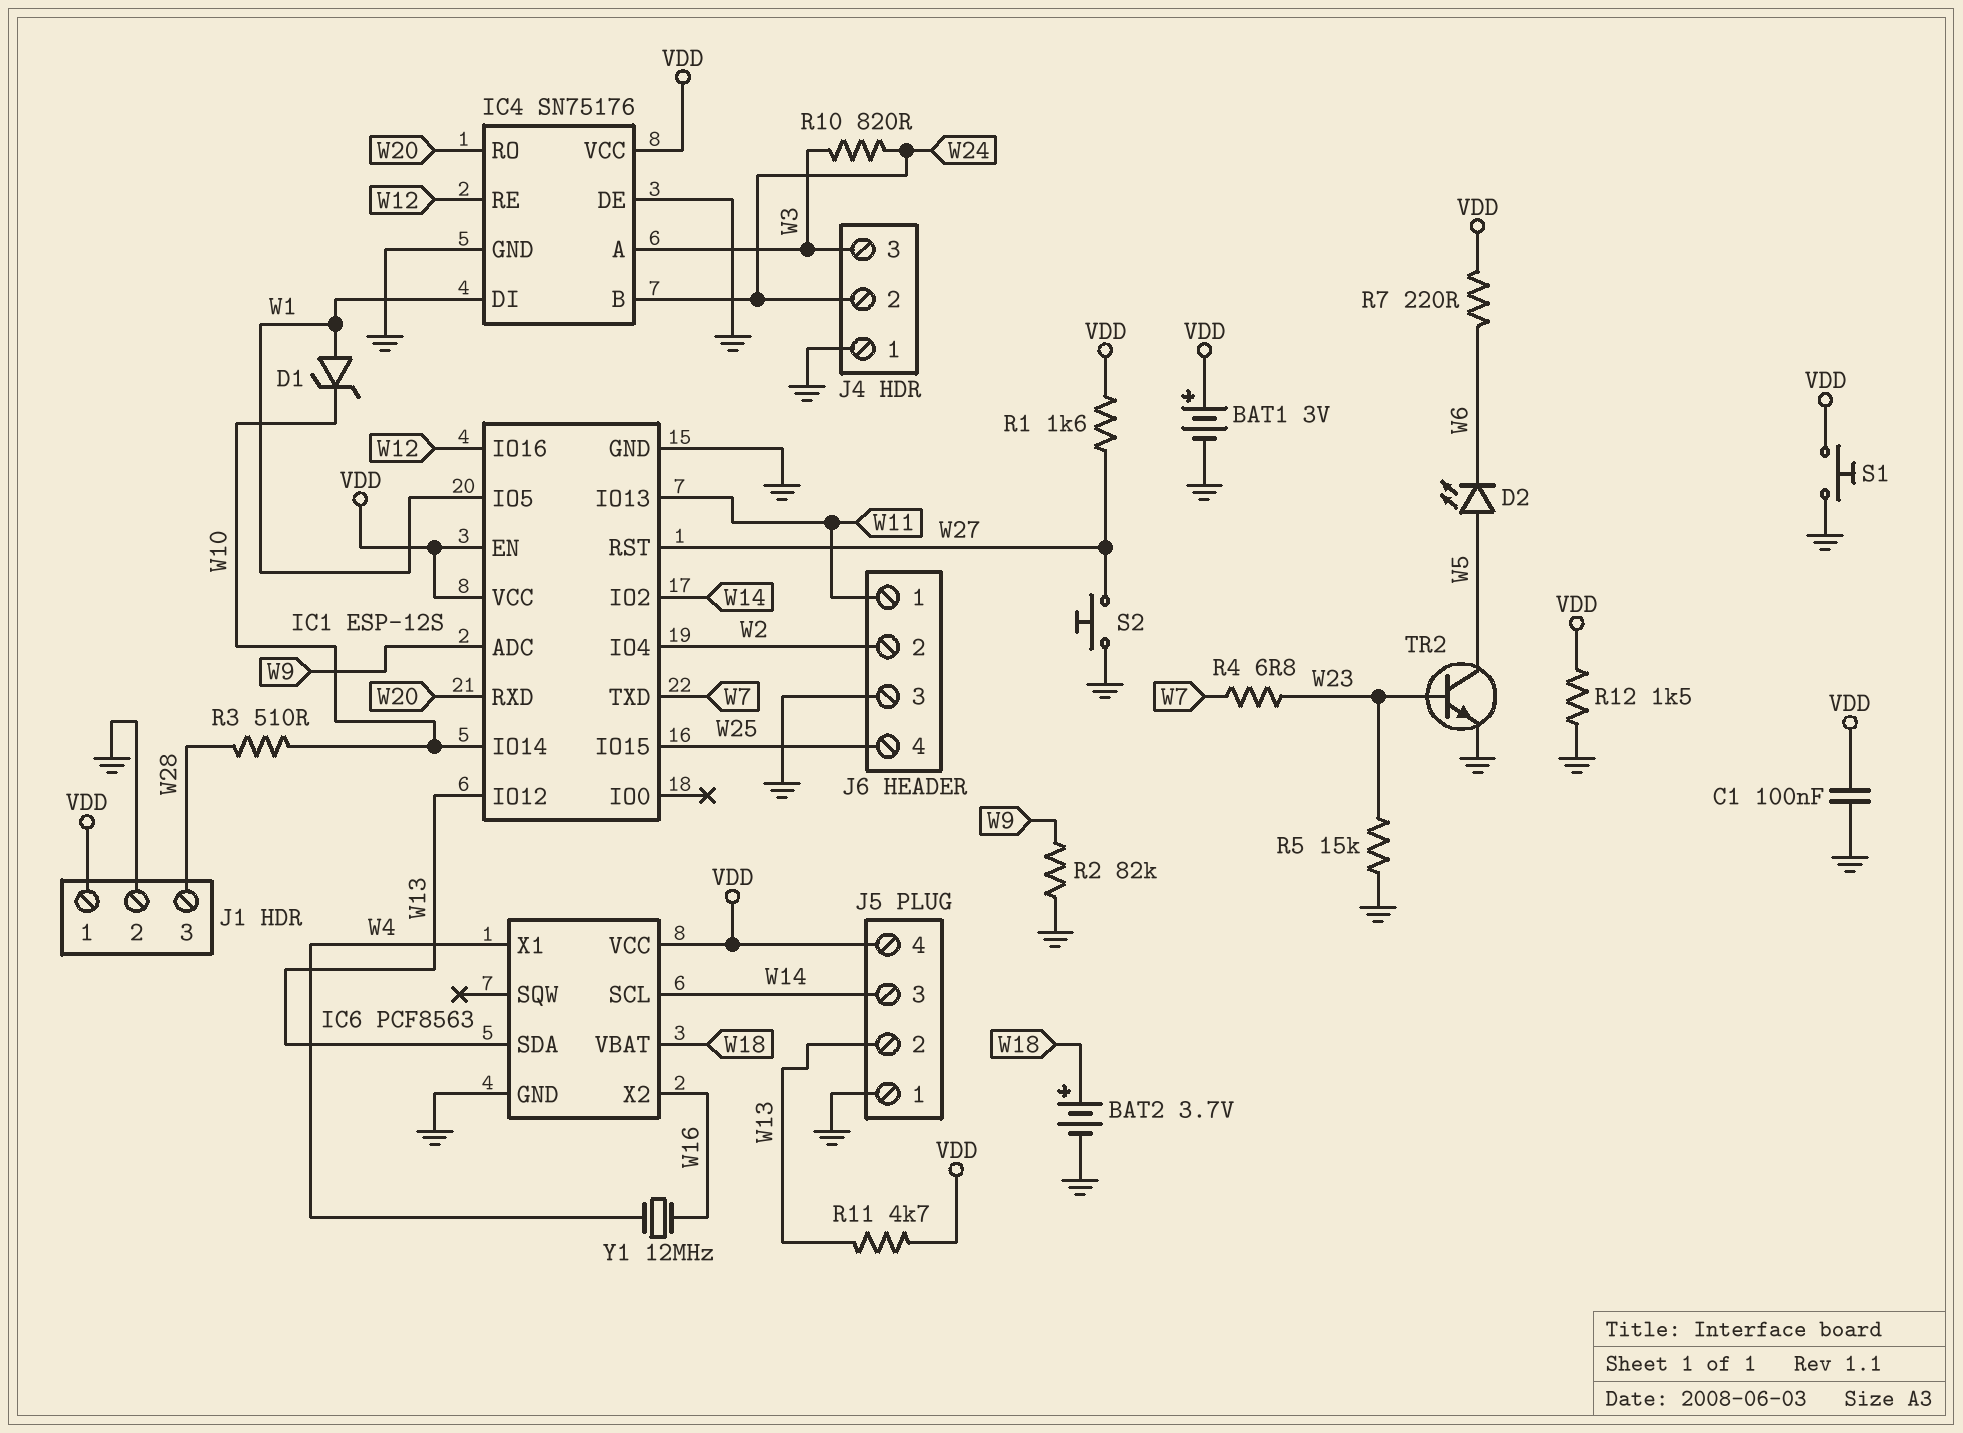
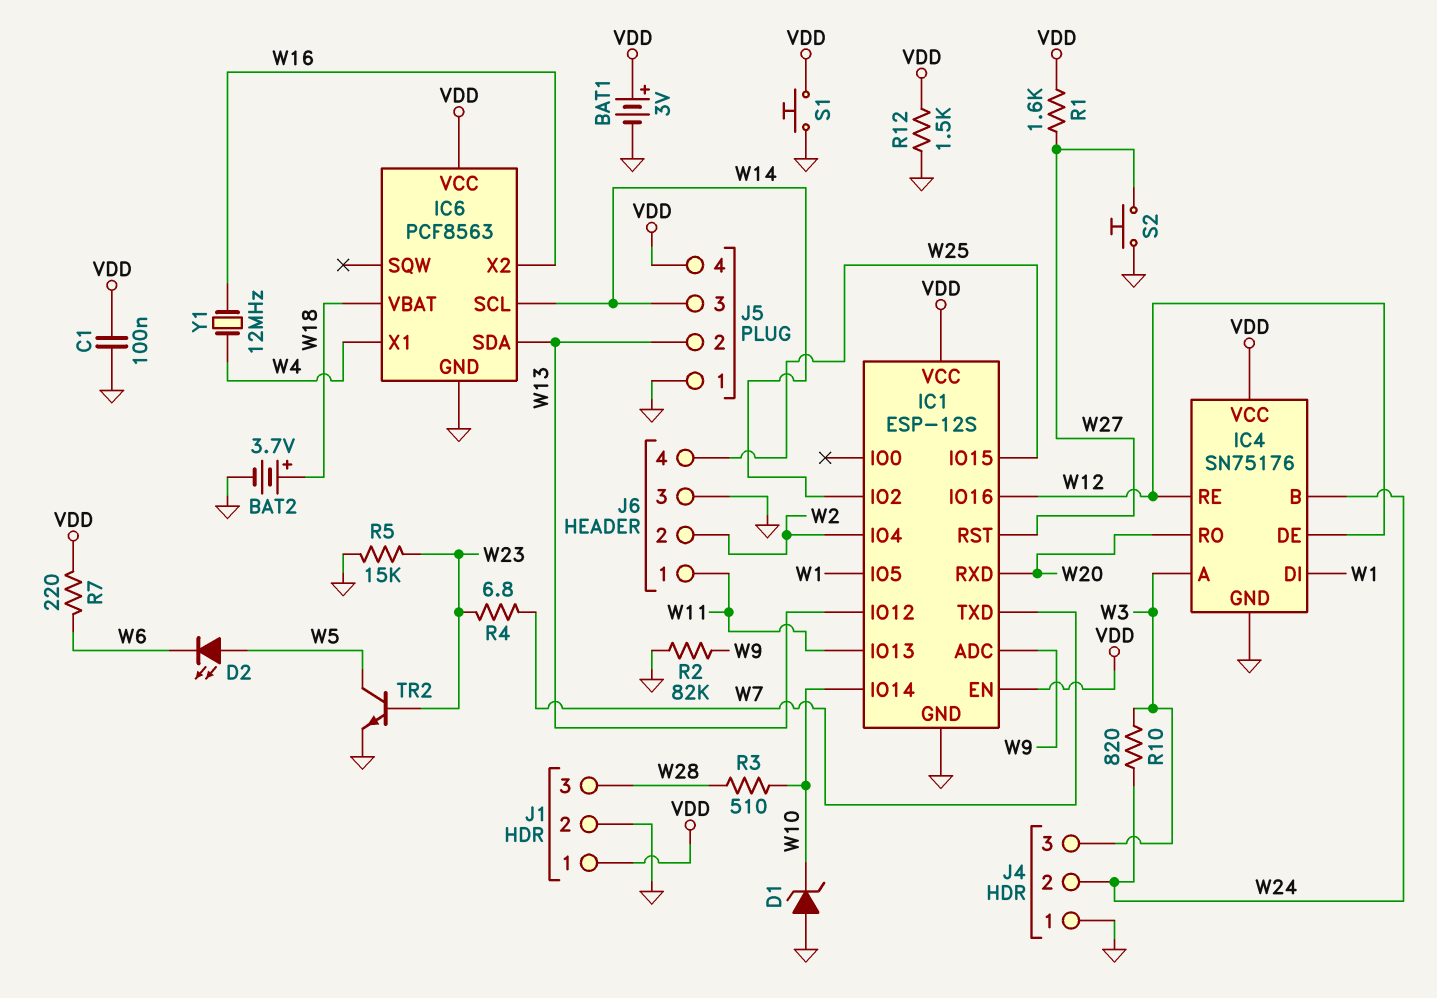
D1: zener (A W1, K W10) -> zener (A GND, K W10)
IC4 pin DE: GND -> W12
R11: 4.7k (VDD, W13) -> none

